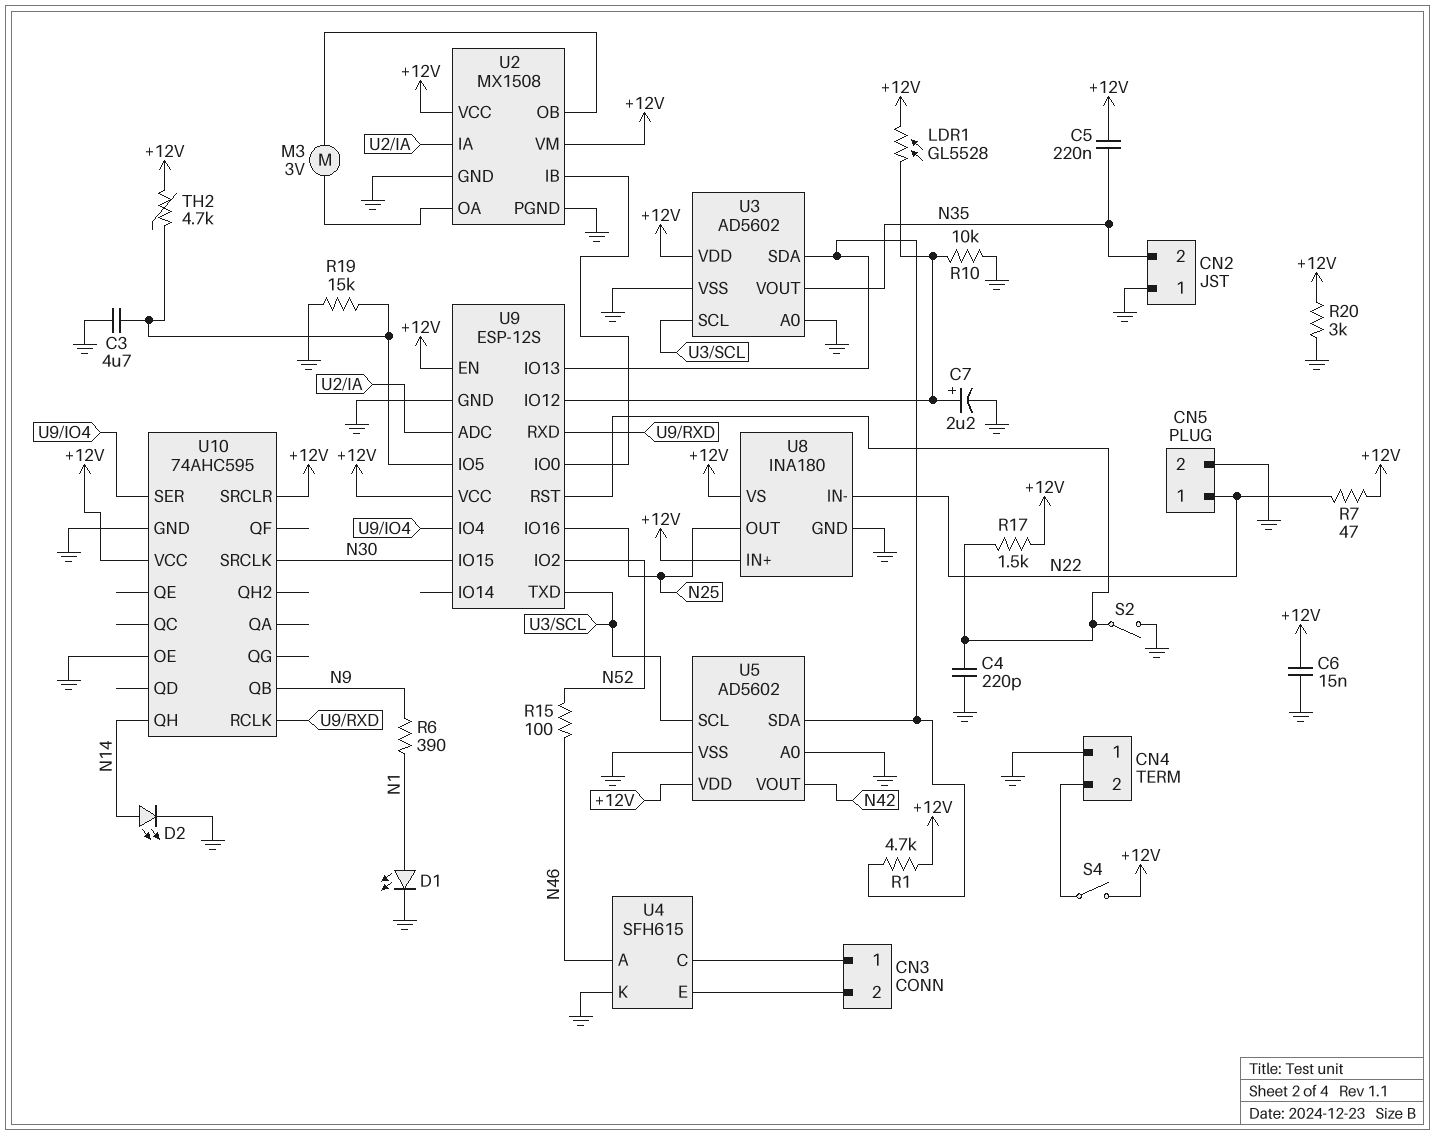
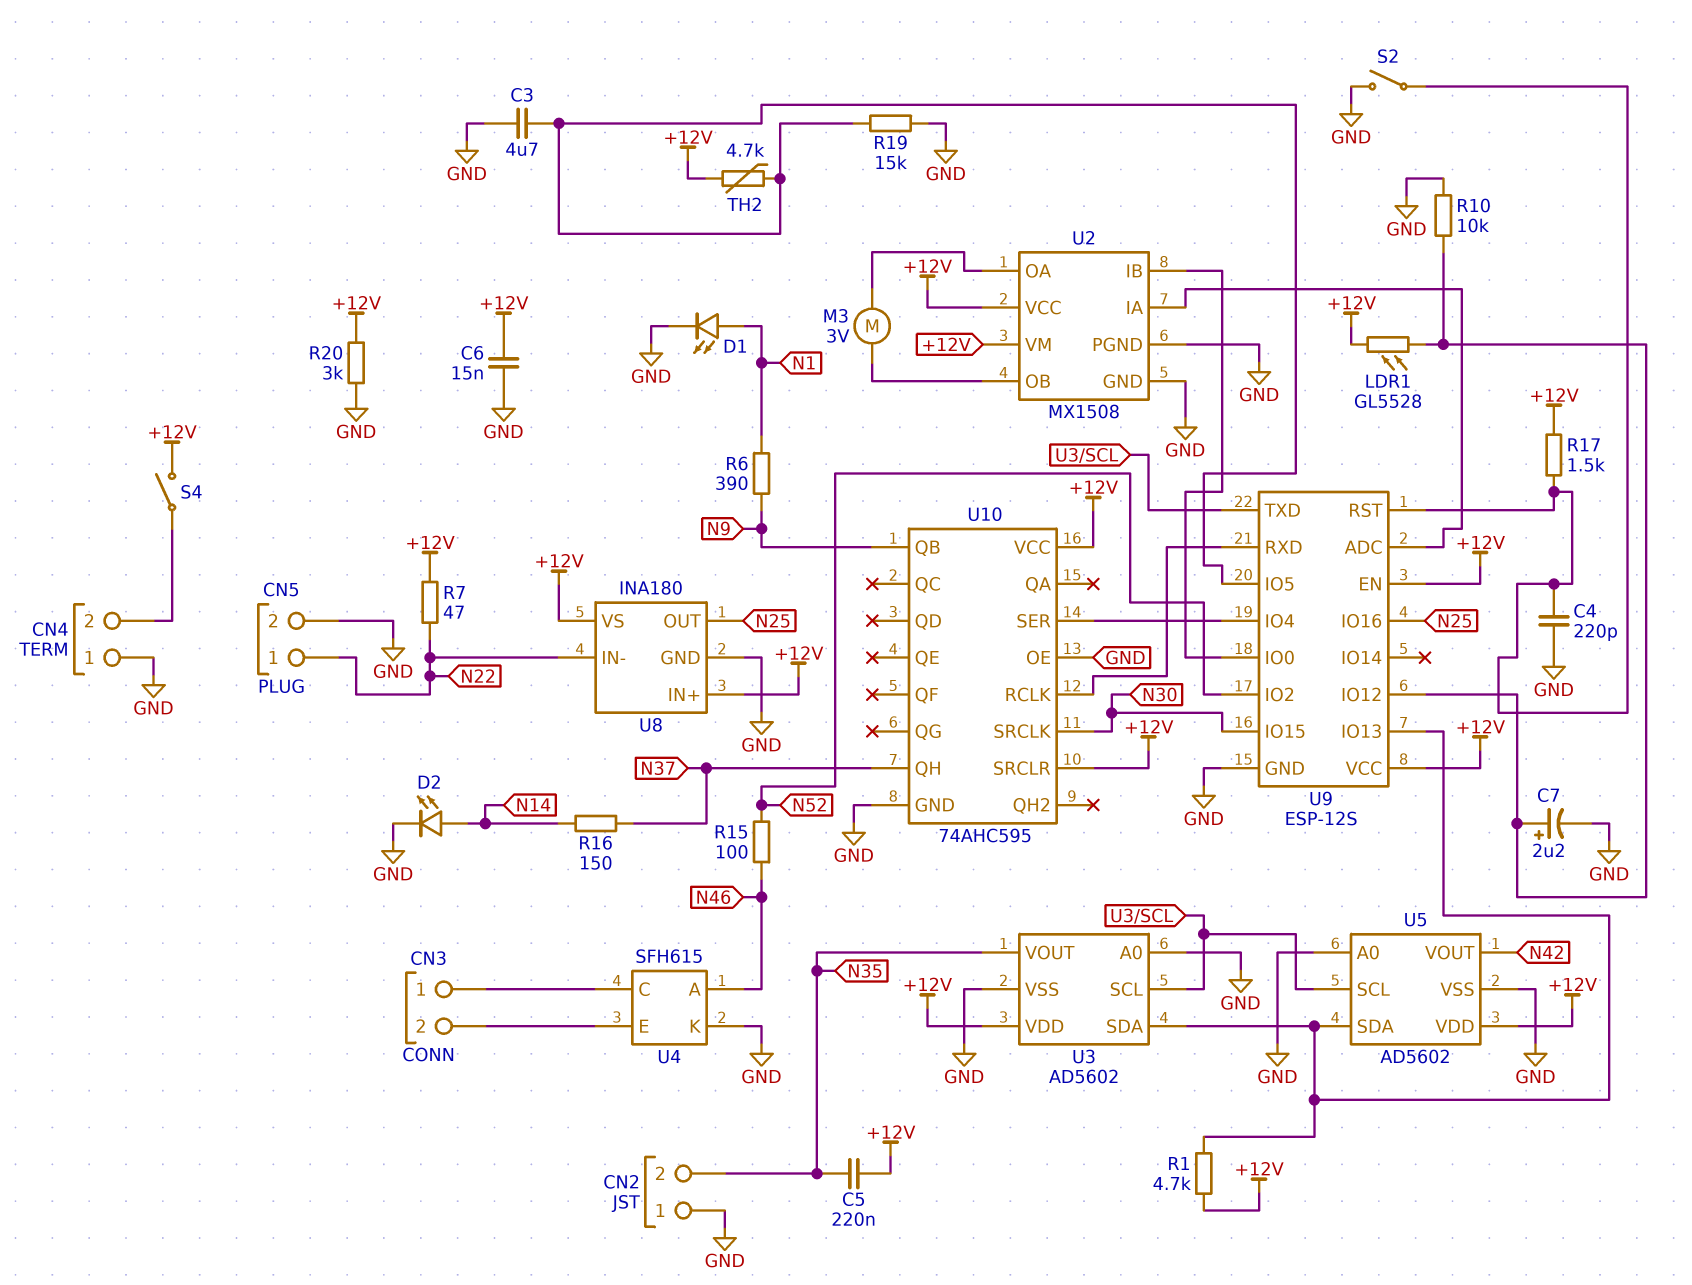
R16: none -> 150 (N14, N37)
U10 pin QH: N14 -> N37

